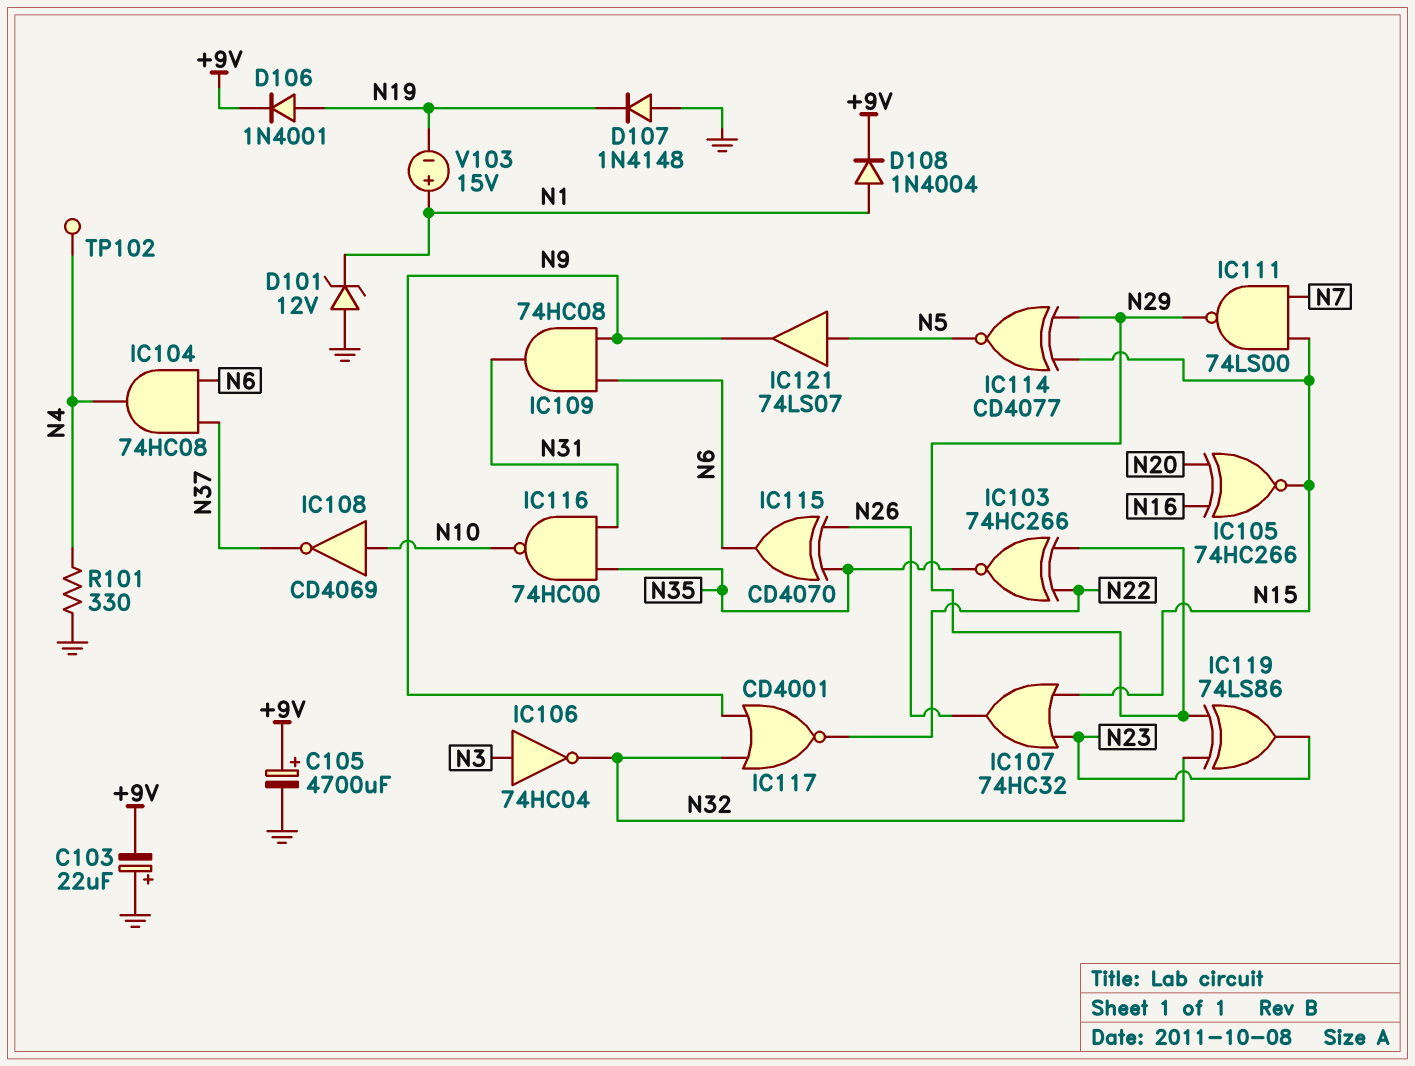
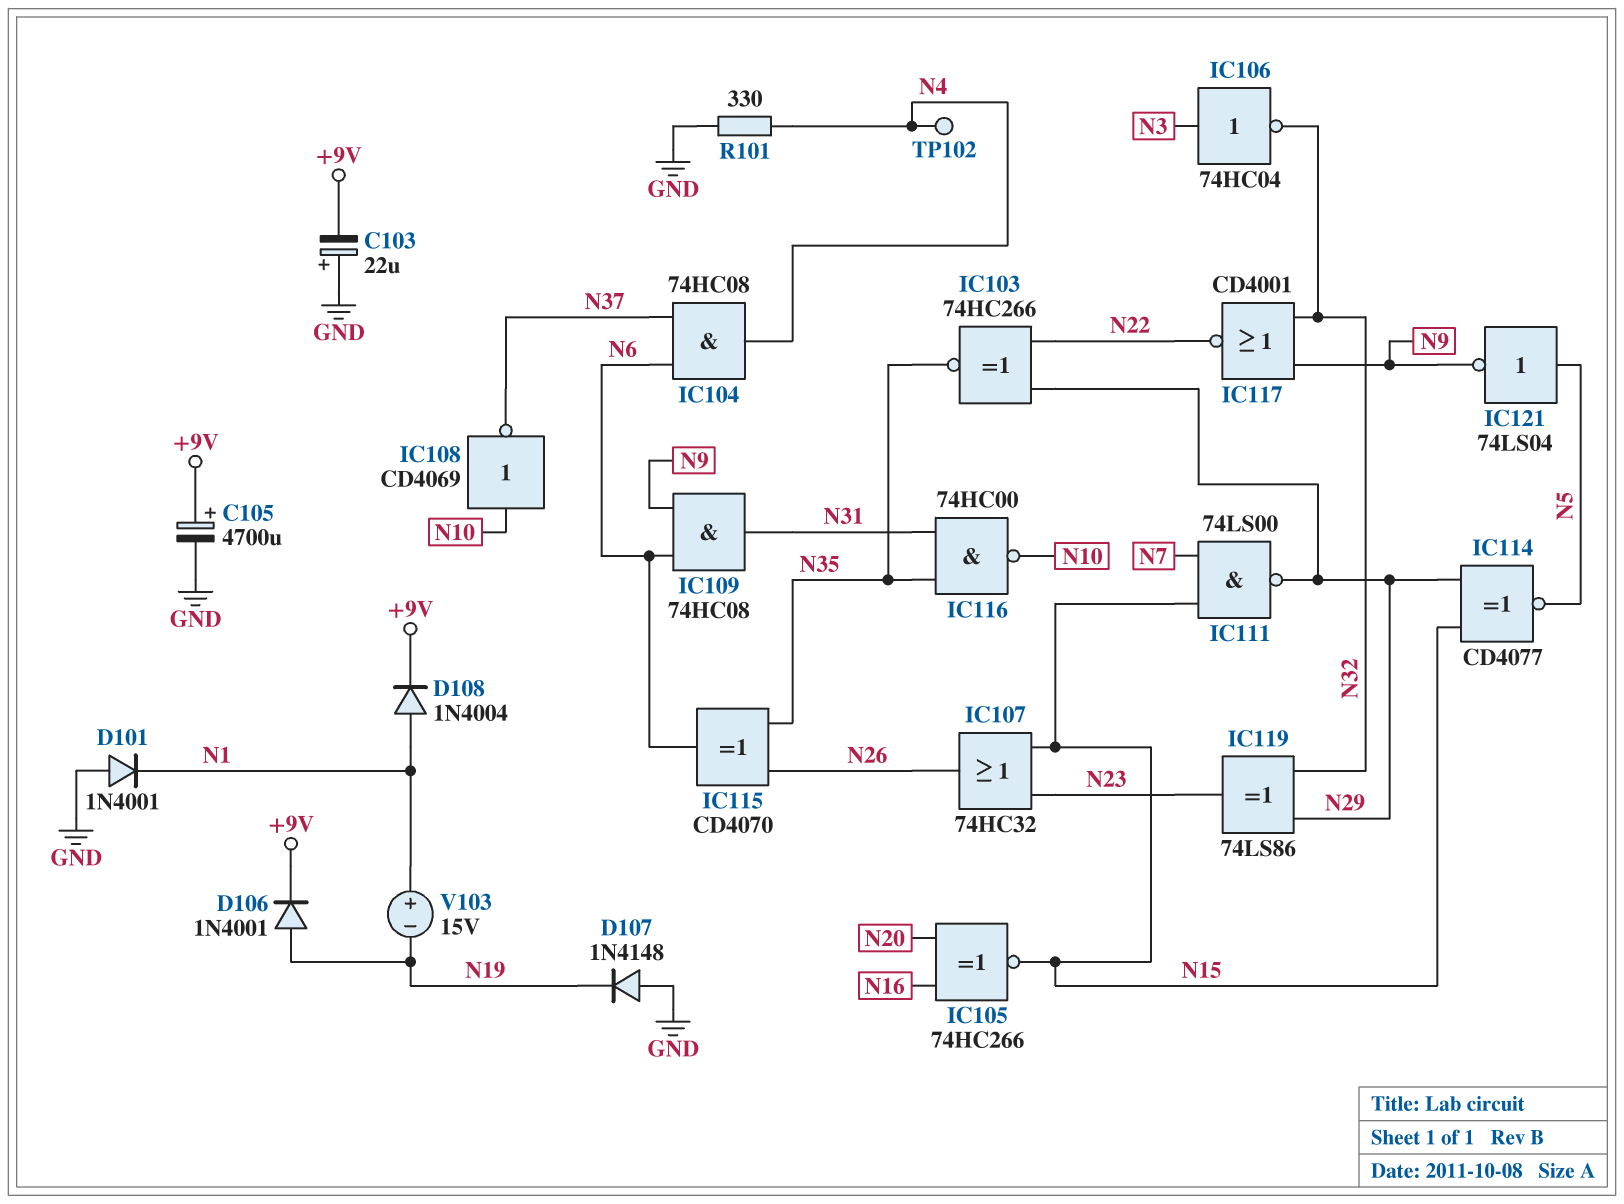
D101: zener 12V (A GND, K N1) -> diode 1N4001 (A GND, K N1)
IC121: buffer 74LS07 (in N5, out N9) -> NOT 74LS04 (in N5, out N9)

